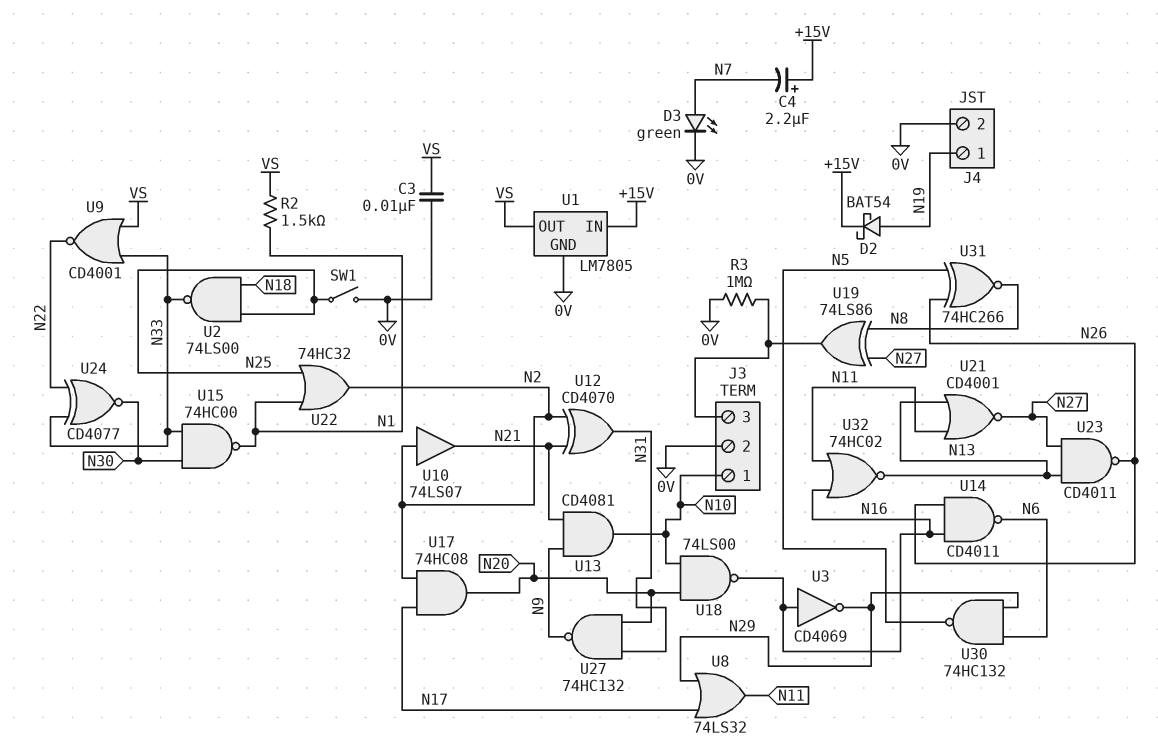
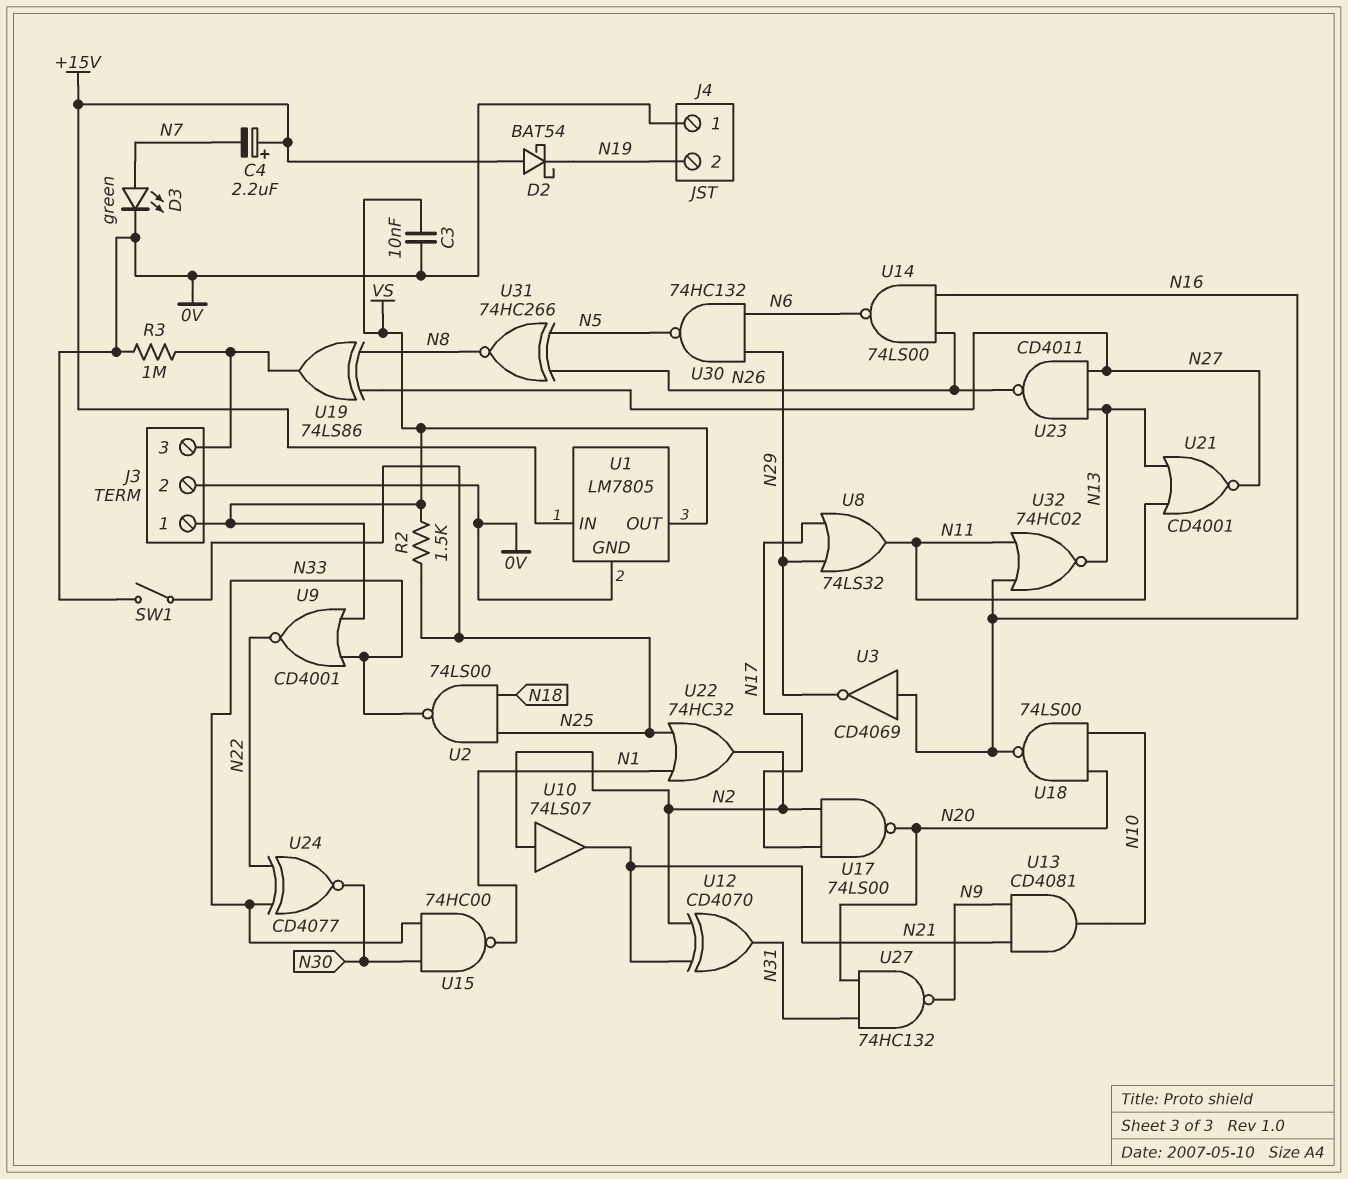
D2: schottky BAT54 (A N19, K +15V) -> schottky BAT54 (A +15V, K N19)
J3 pin 1: N10 -> VS
J4 pin 1: N19 -> 0V
J4 pin 2: 0V -> N19
R2: 1.5k (N1, VS) -> 1.5k (N25, VS)
U14: NAND CD4011 (in N16, in N26, out N6) -> NAND 74LS00 (in N16, in N26, out N6)
U17: AND 74HC08 (in N2, in N17, out N20) -> NAND 74LS00 (in N2, in N17, out N20)

